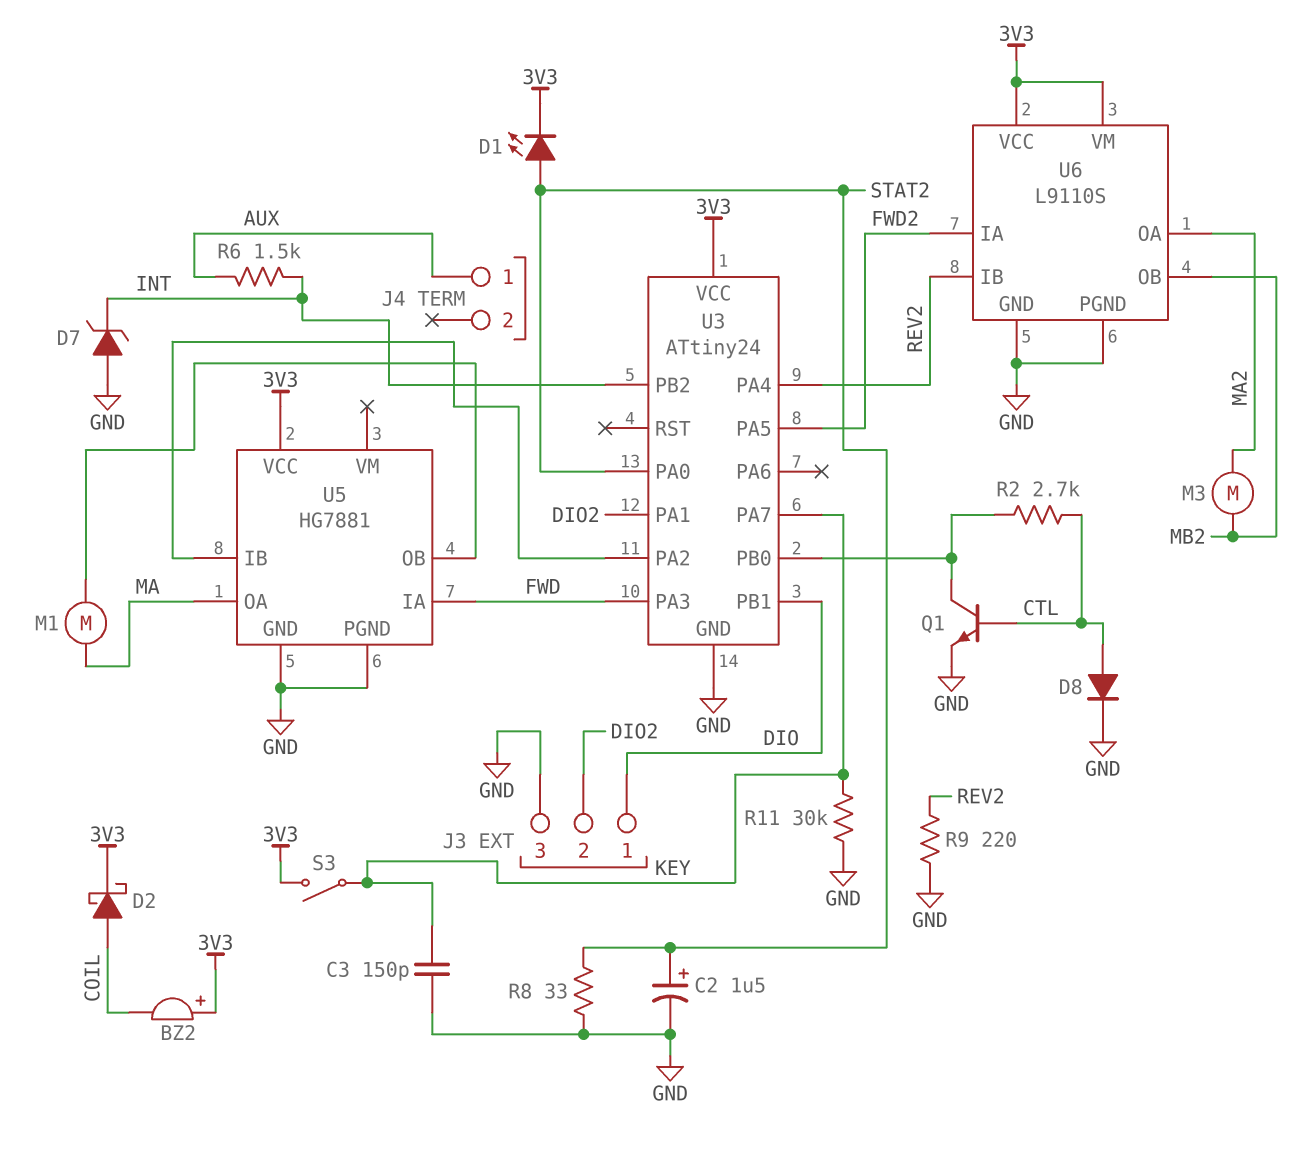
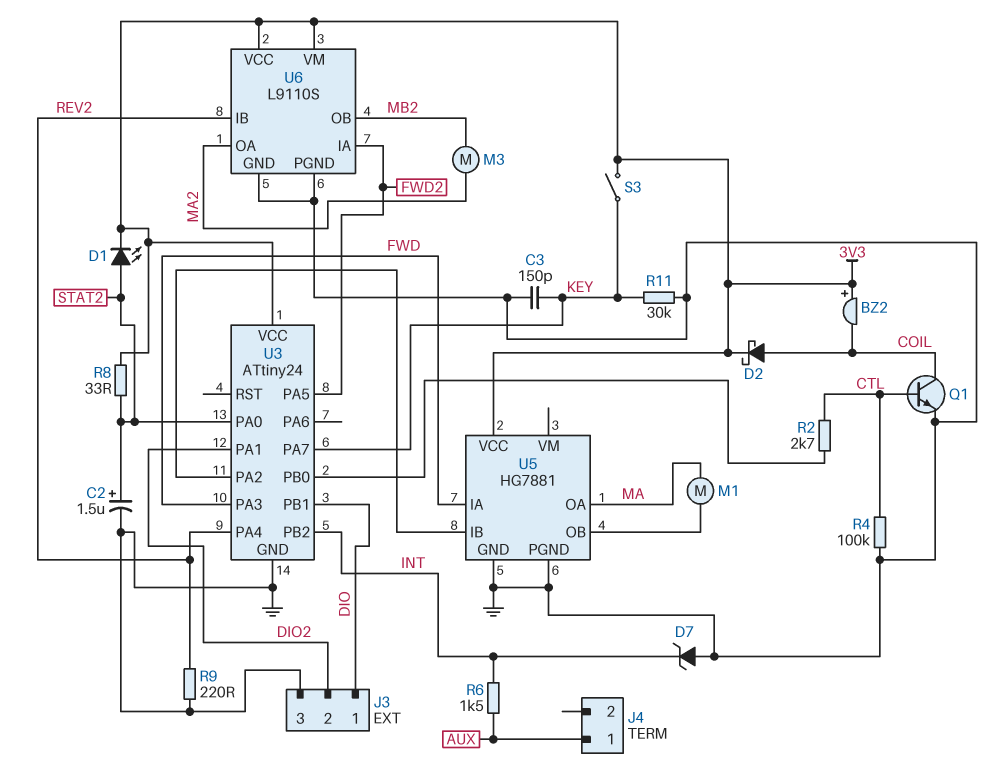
D8: diode (A CTL, K GND) -> none
Q1: NPN (B CTL, C U3/PB0, E GND) -> NPN (B CTL, C COIL, E GND)
R4: none -> 100k (CTL, GND)
R8: 33 (GND, STAT2) -> 33 (3V3, STAT2)

